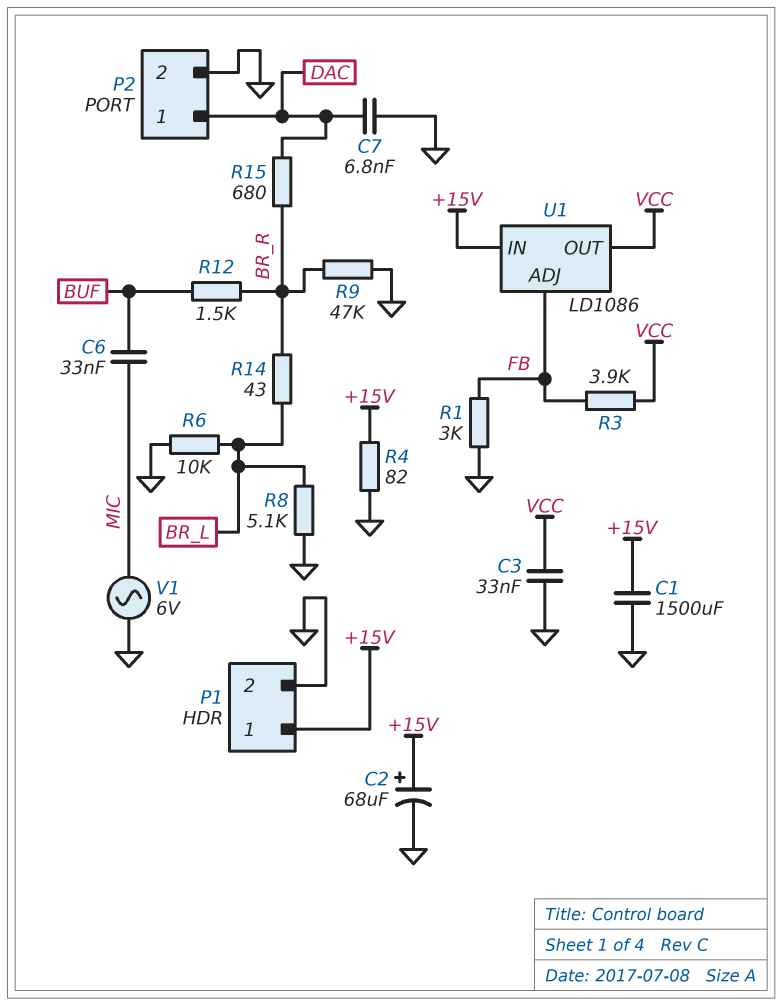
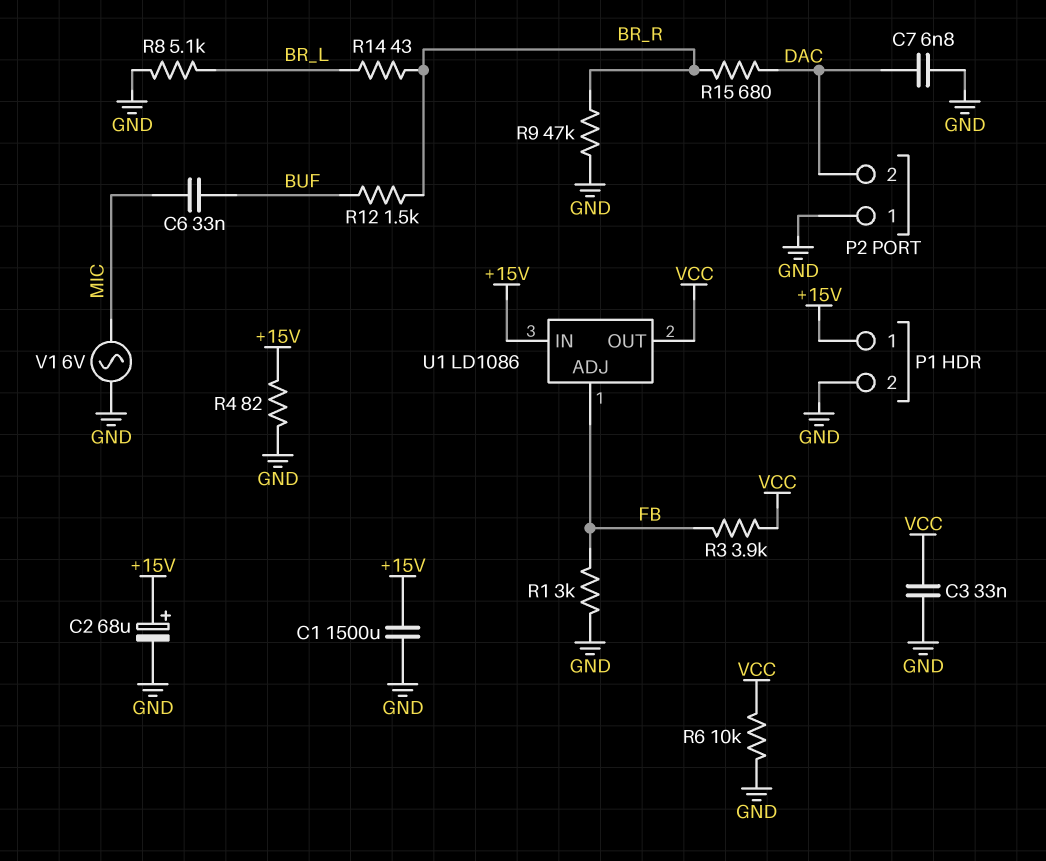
P2 pin 1: DAC -> GND
P2 pin 2: GND -> DAC
R6: 10k (BR_L, GND) -> 10k (GND, VCC)

